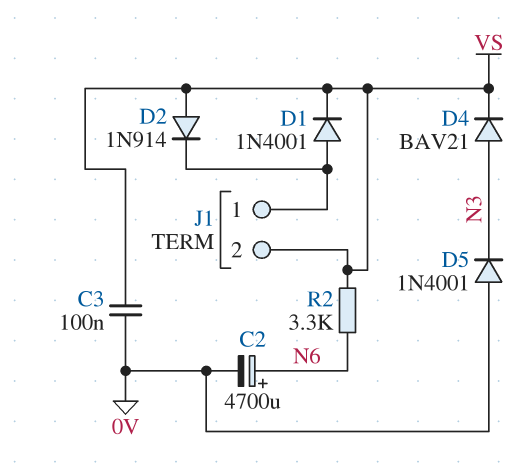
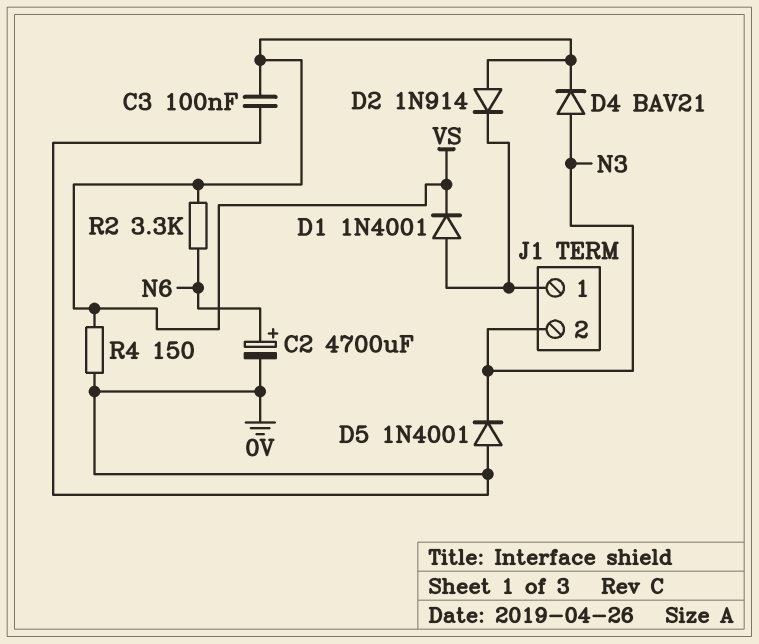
J1 pin 2: VS -> N3
R4: none -> 150 (0V, VS)

